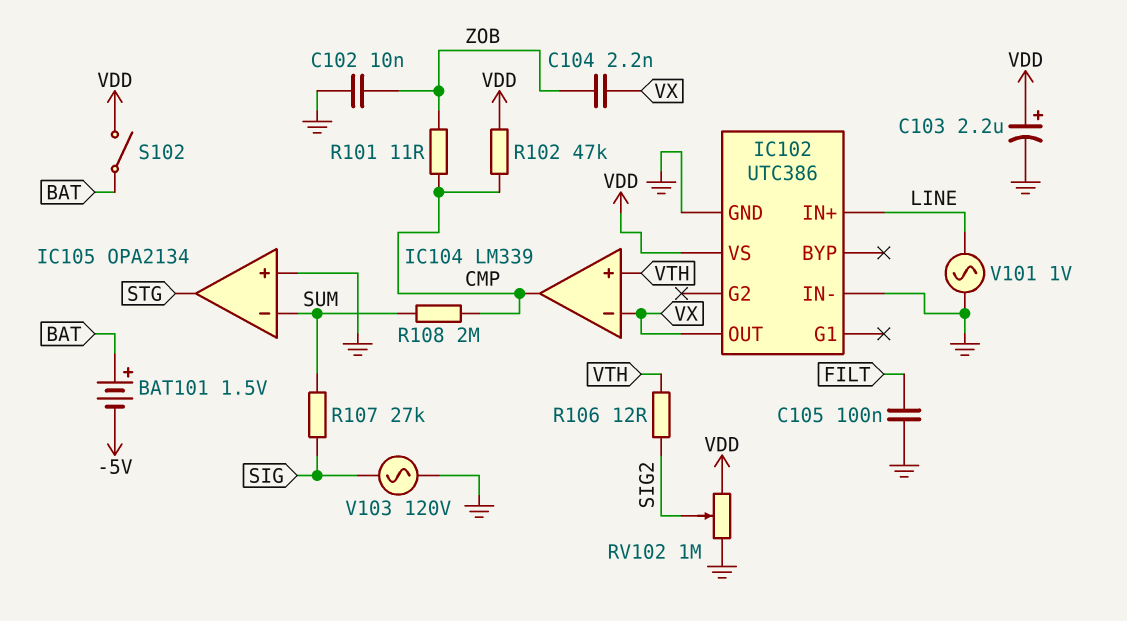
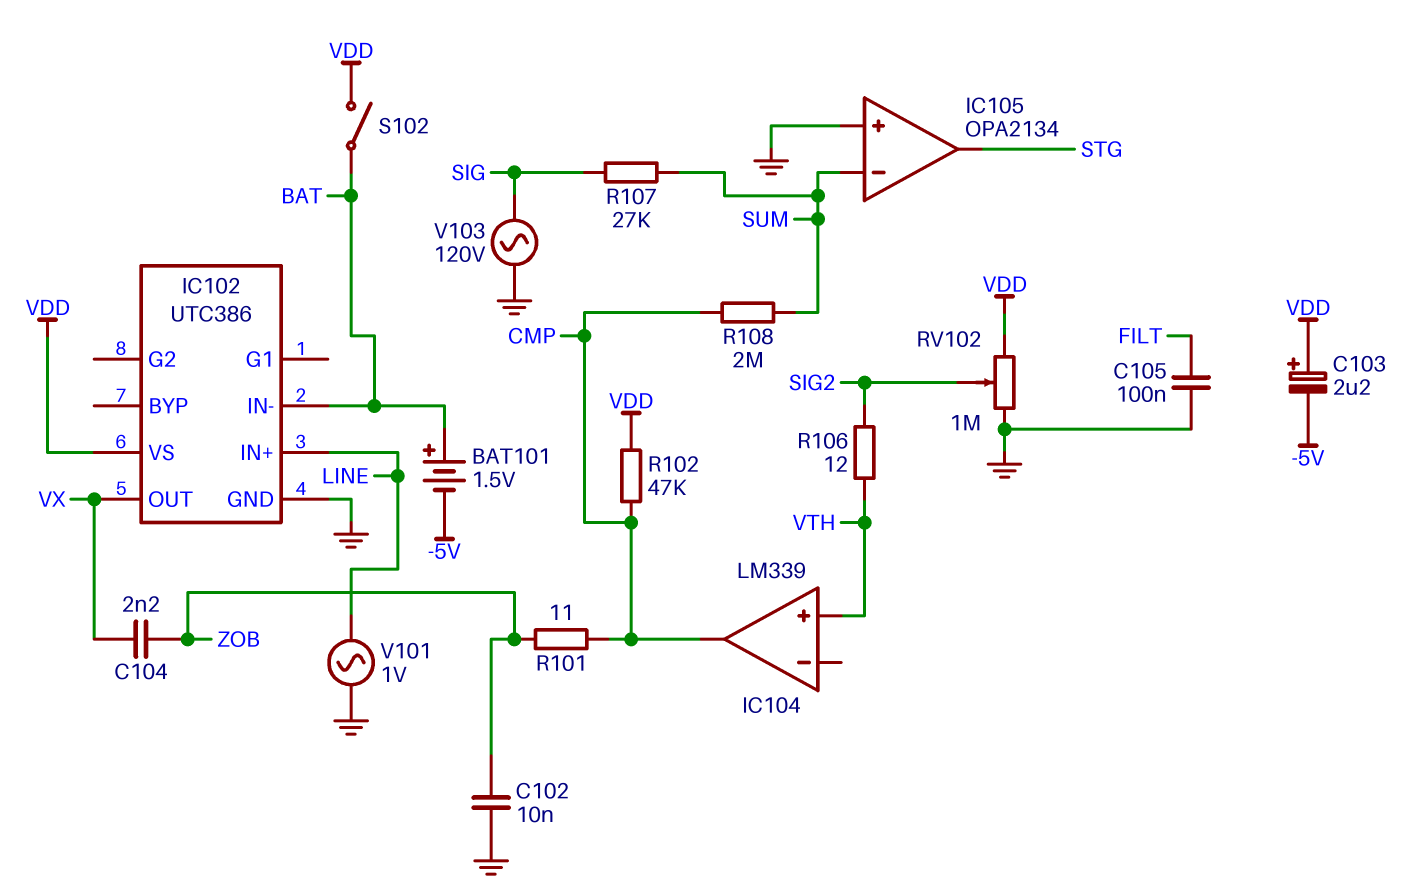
C103: 2.2uF (plus VDD, minus GND) -> 2.2uF (plus VDD, minus -5V)
IC102 pin IN-: GND -> BAT
IC104 pin in-: VX -> none

